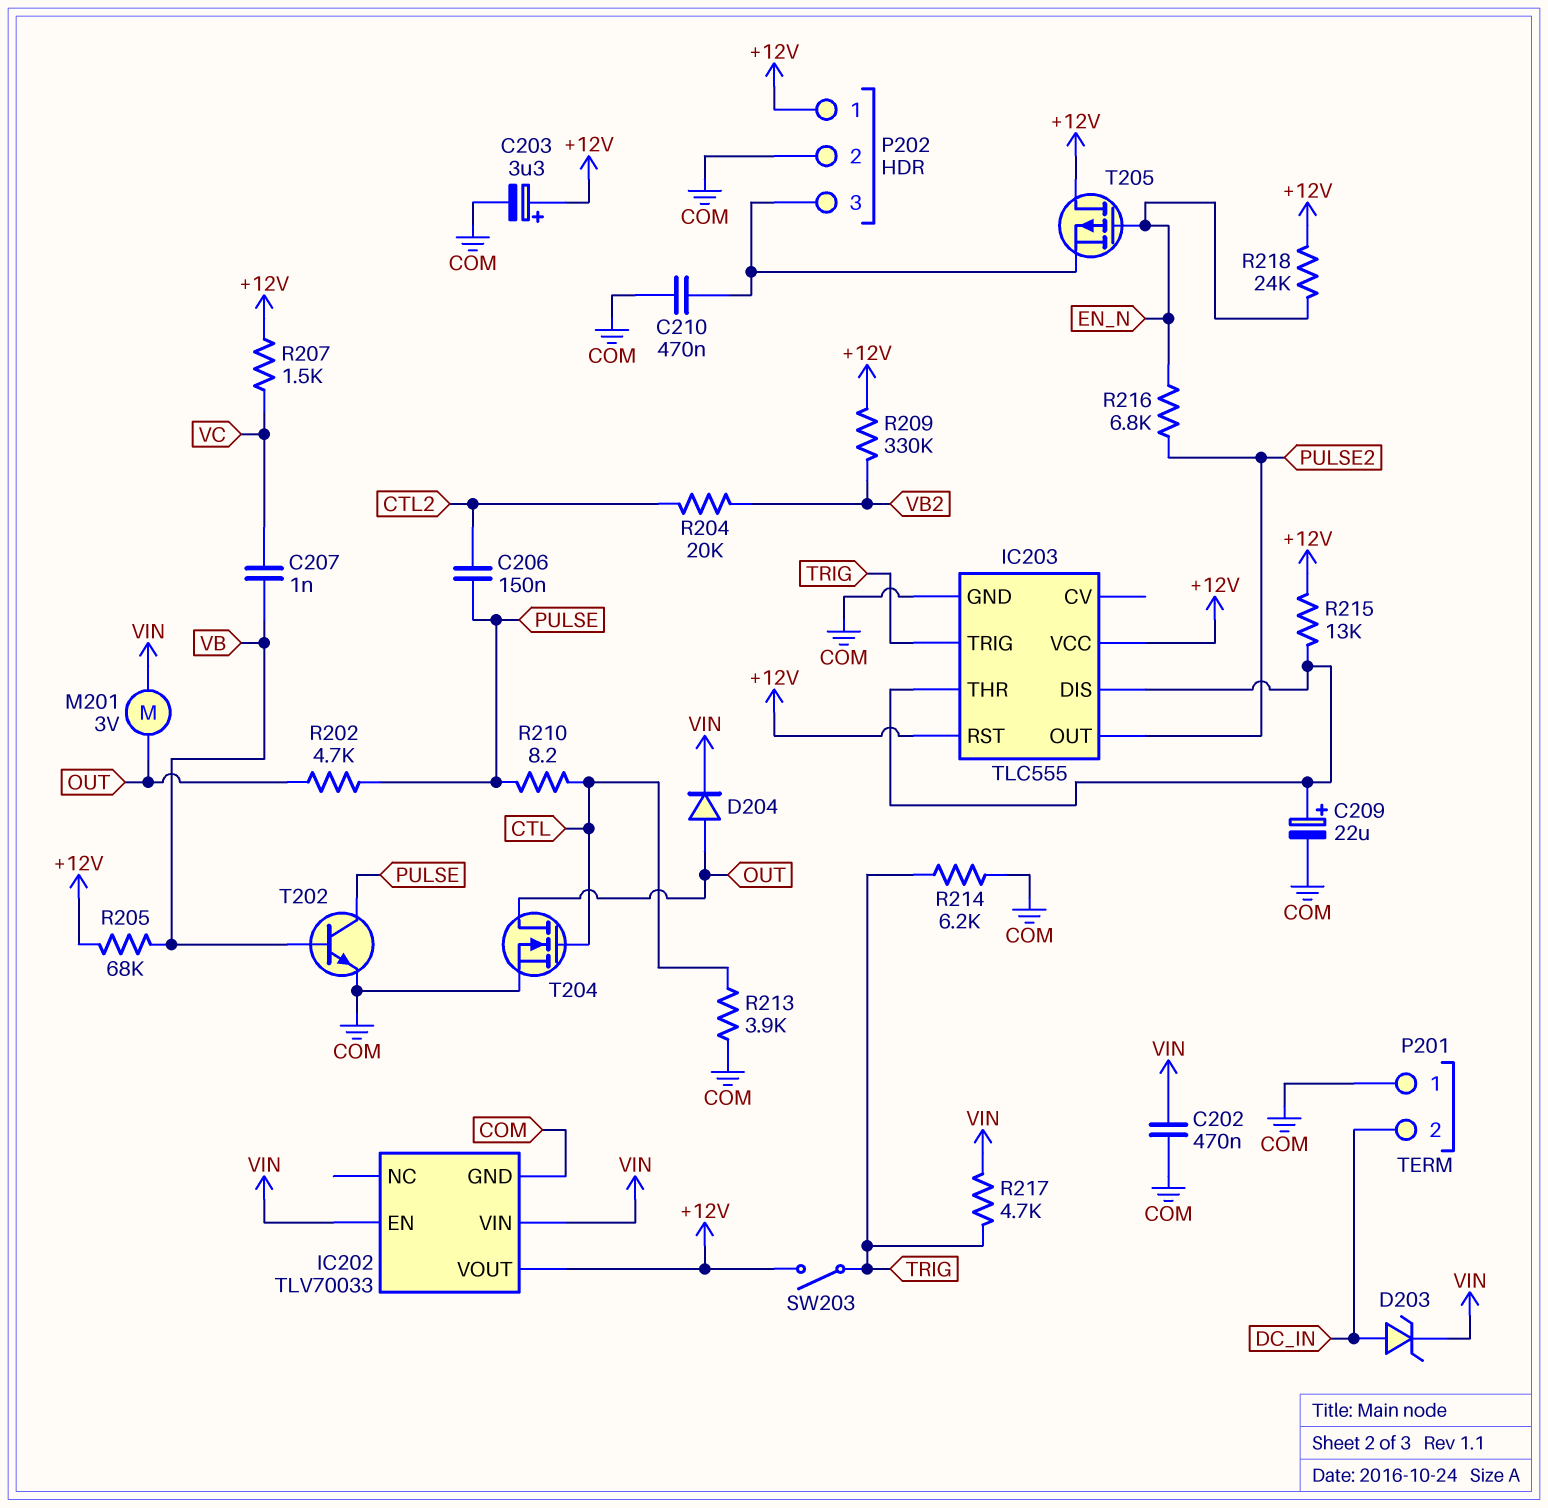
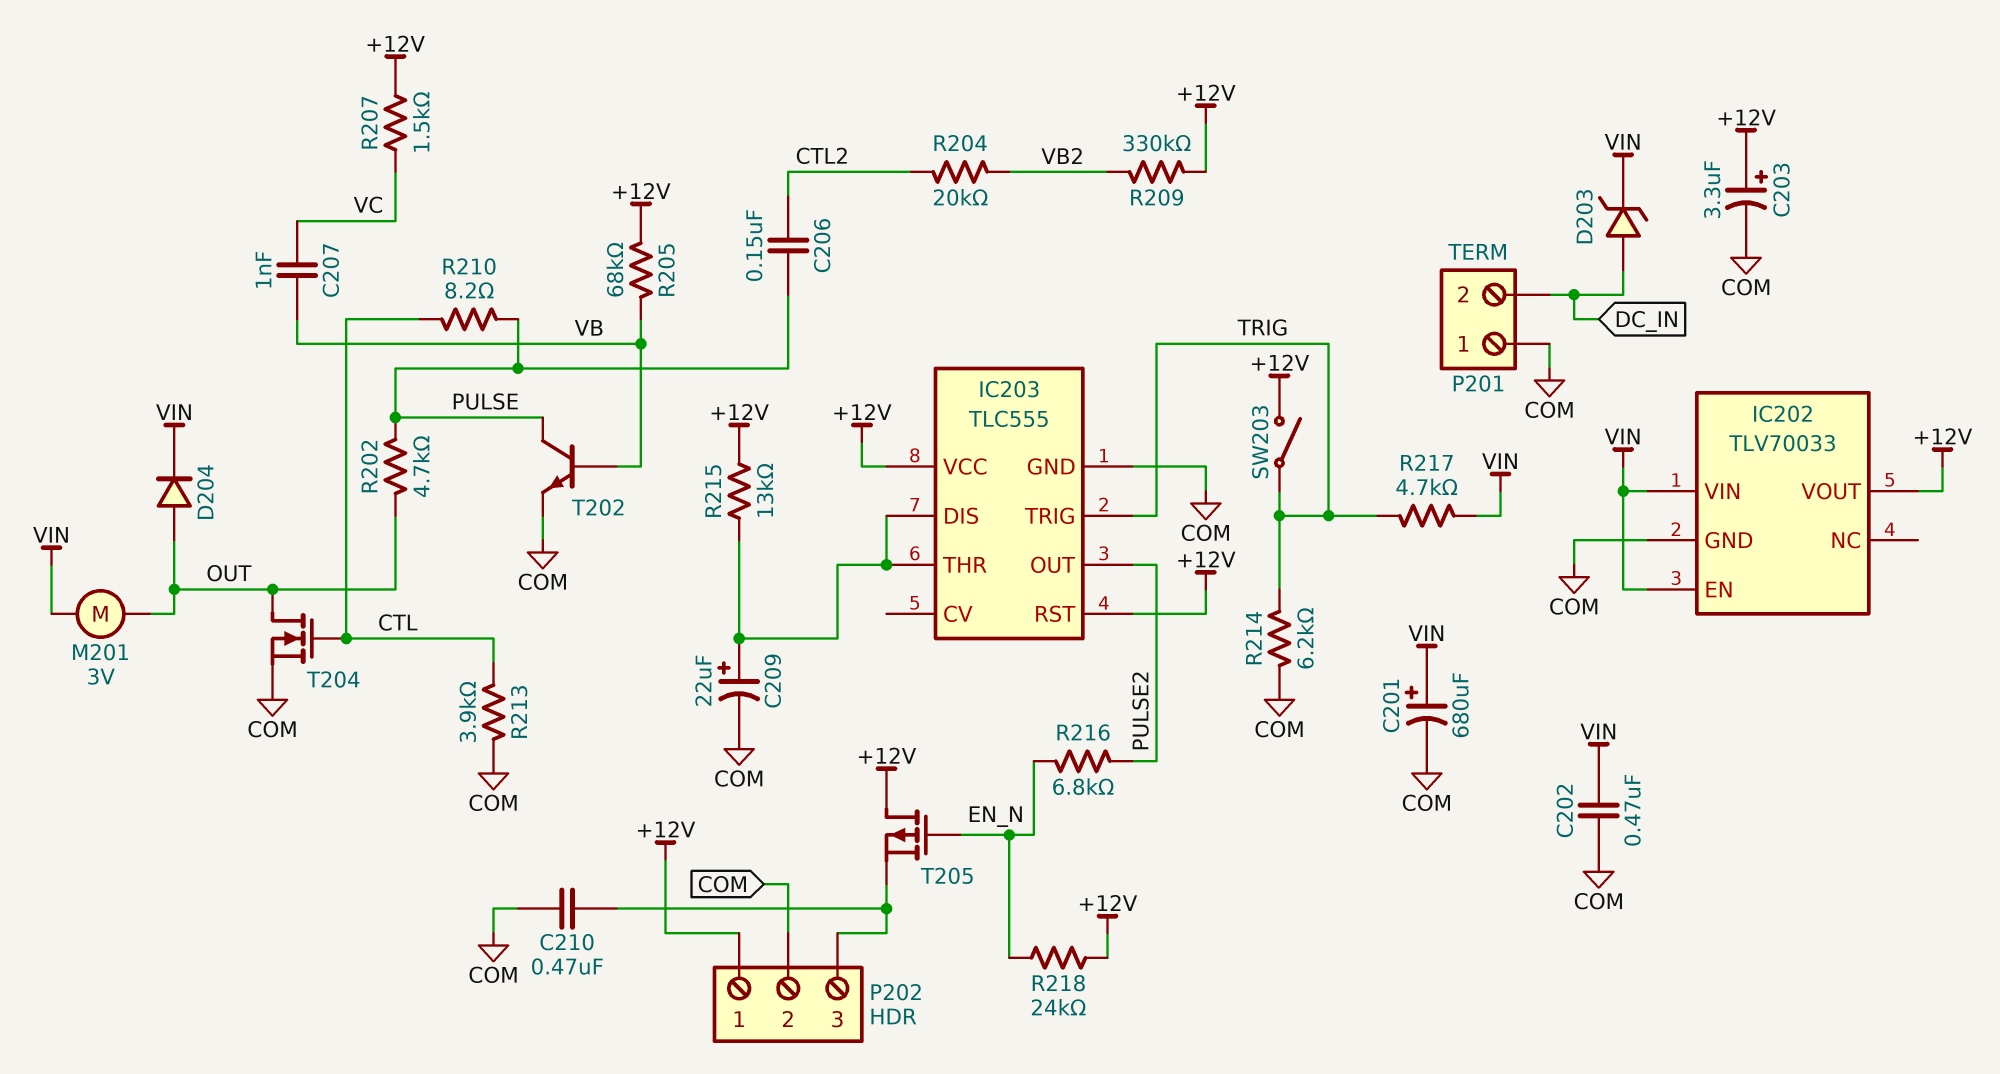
C201: none -> 680uF (plus VIN, minus COM)

